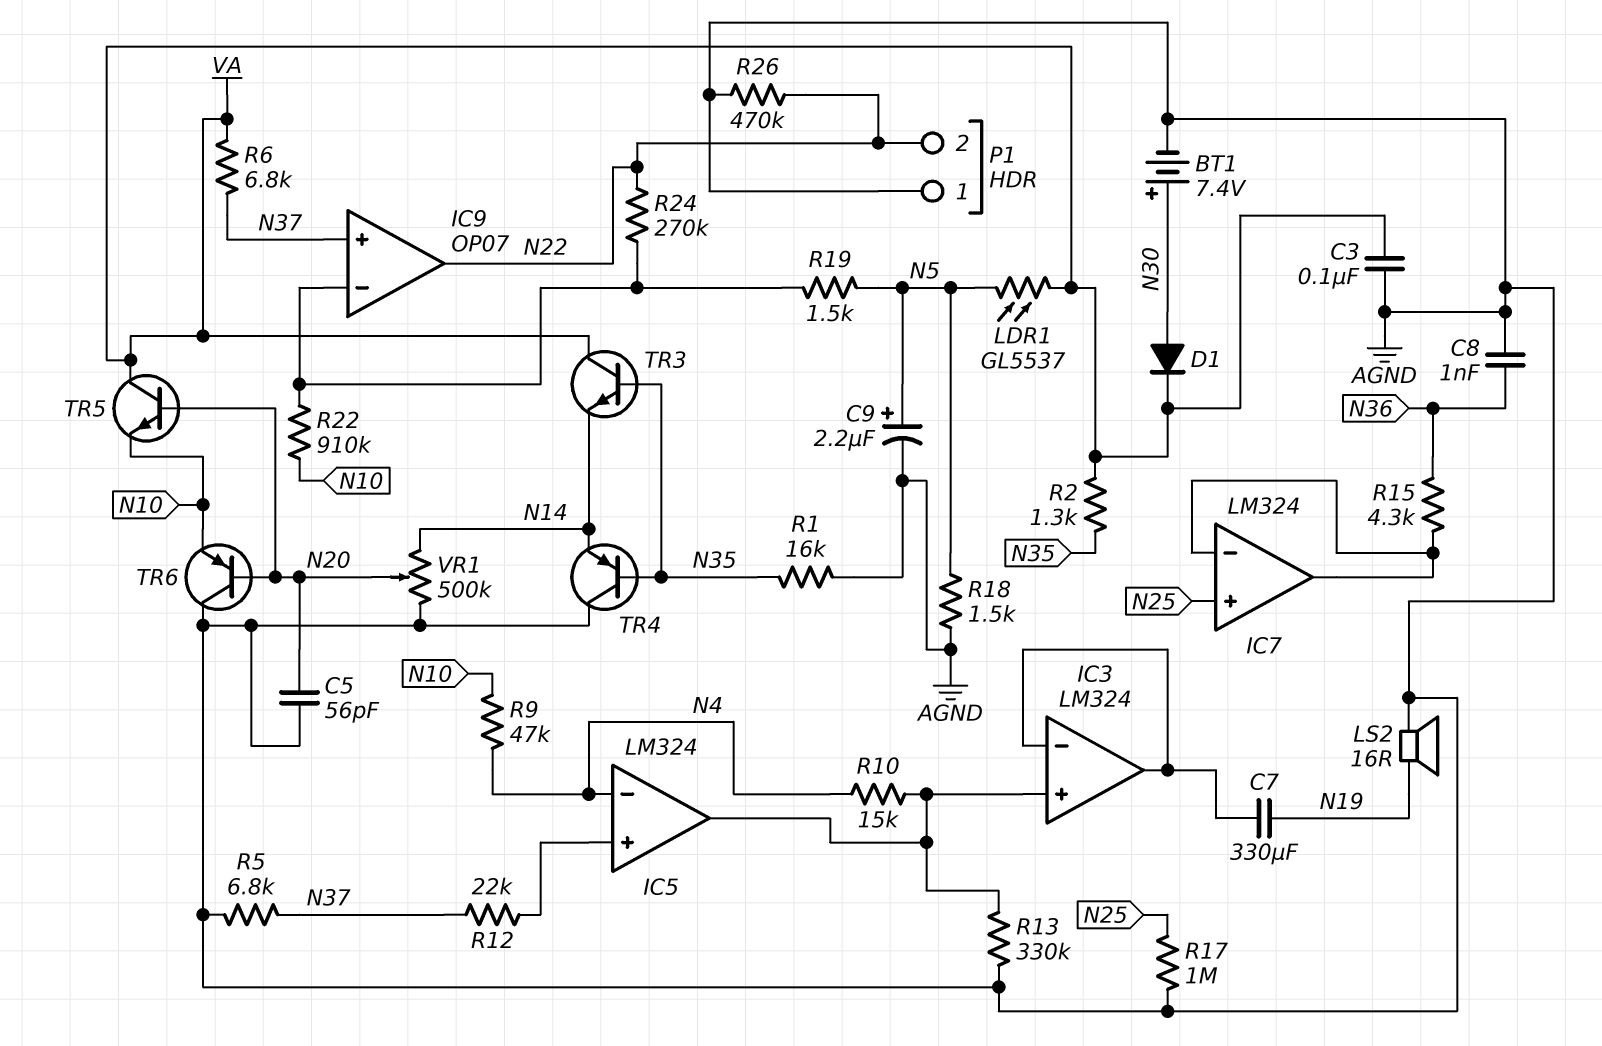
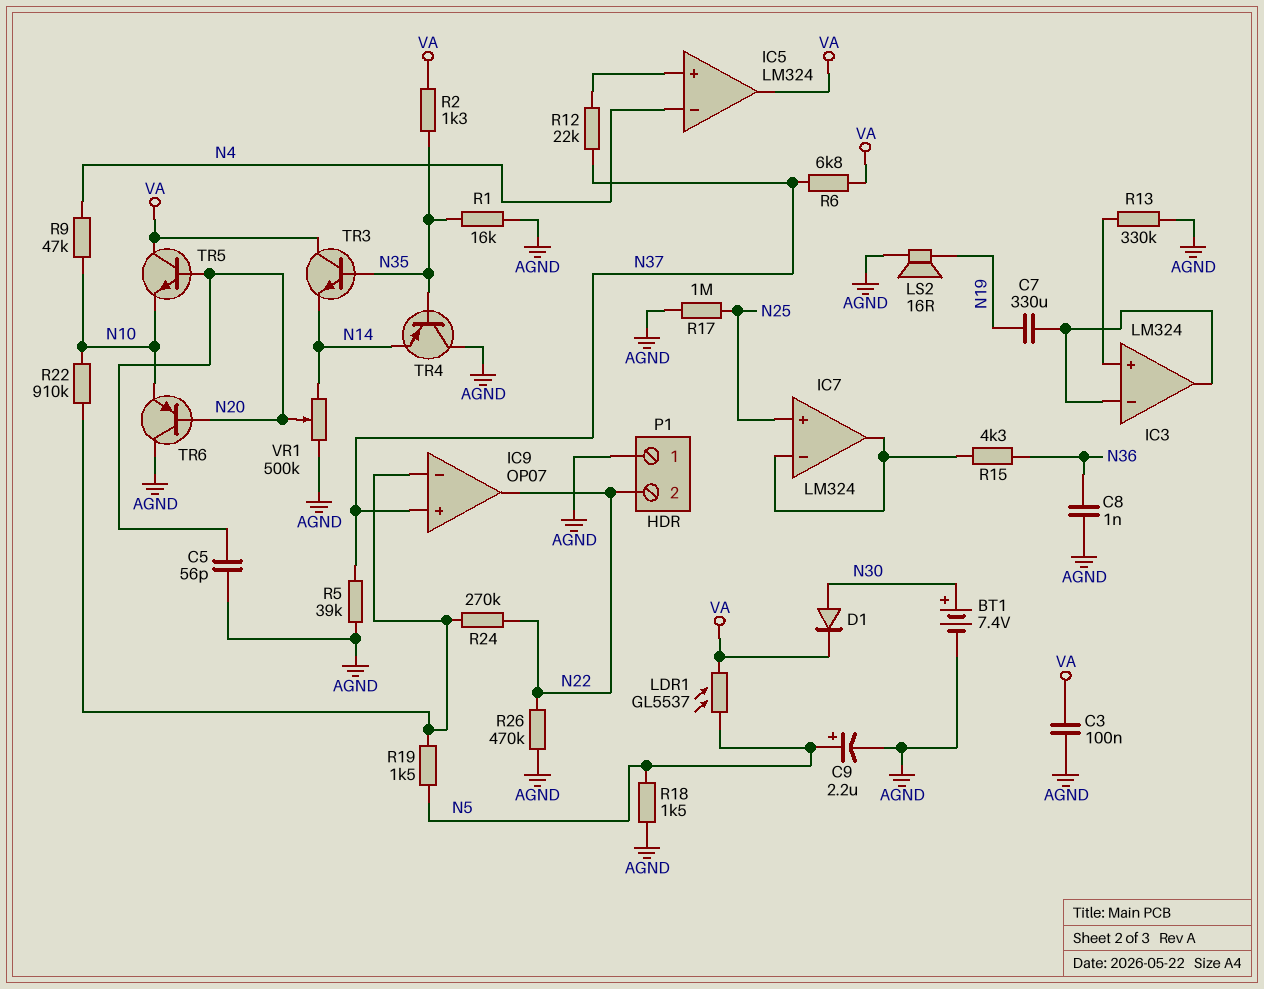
IC5 pin out: IC3/in+ -> VA
R5: 6.8k (AGND, N37) -> 39k (AGND, N37)
R10: 15k (IC3/in+, N4) -> none

